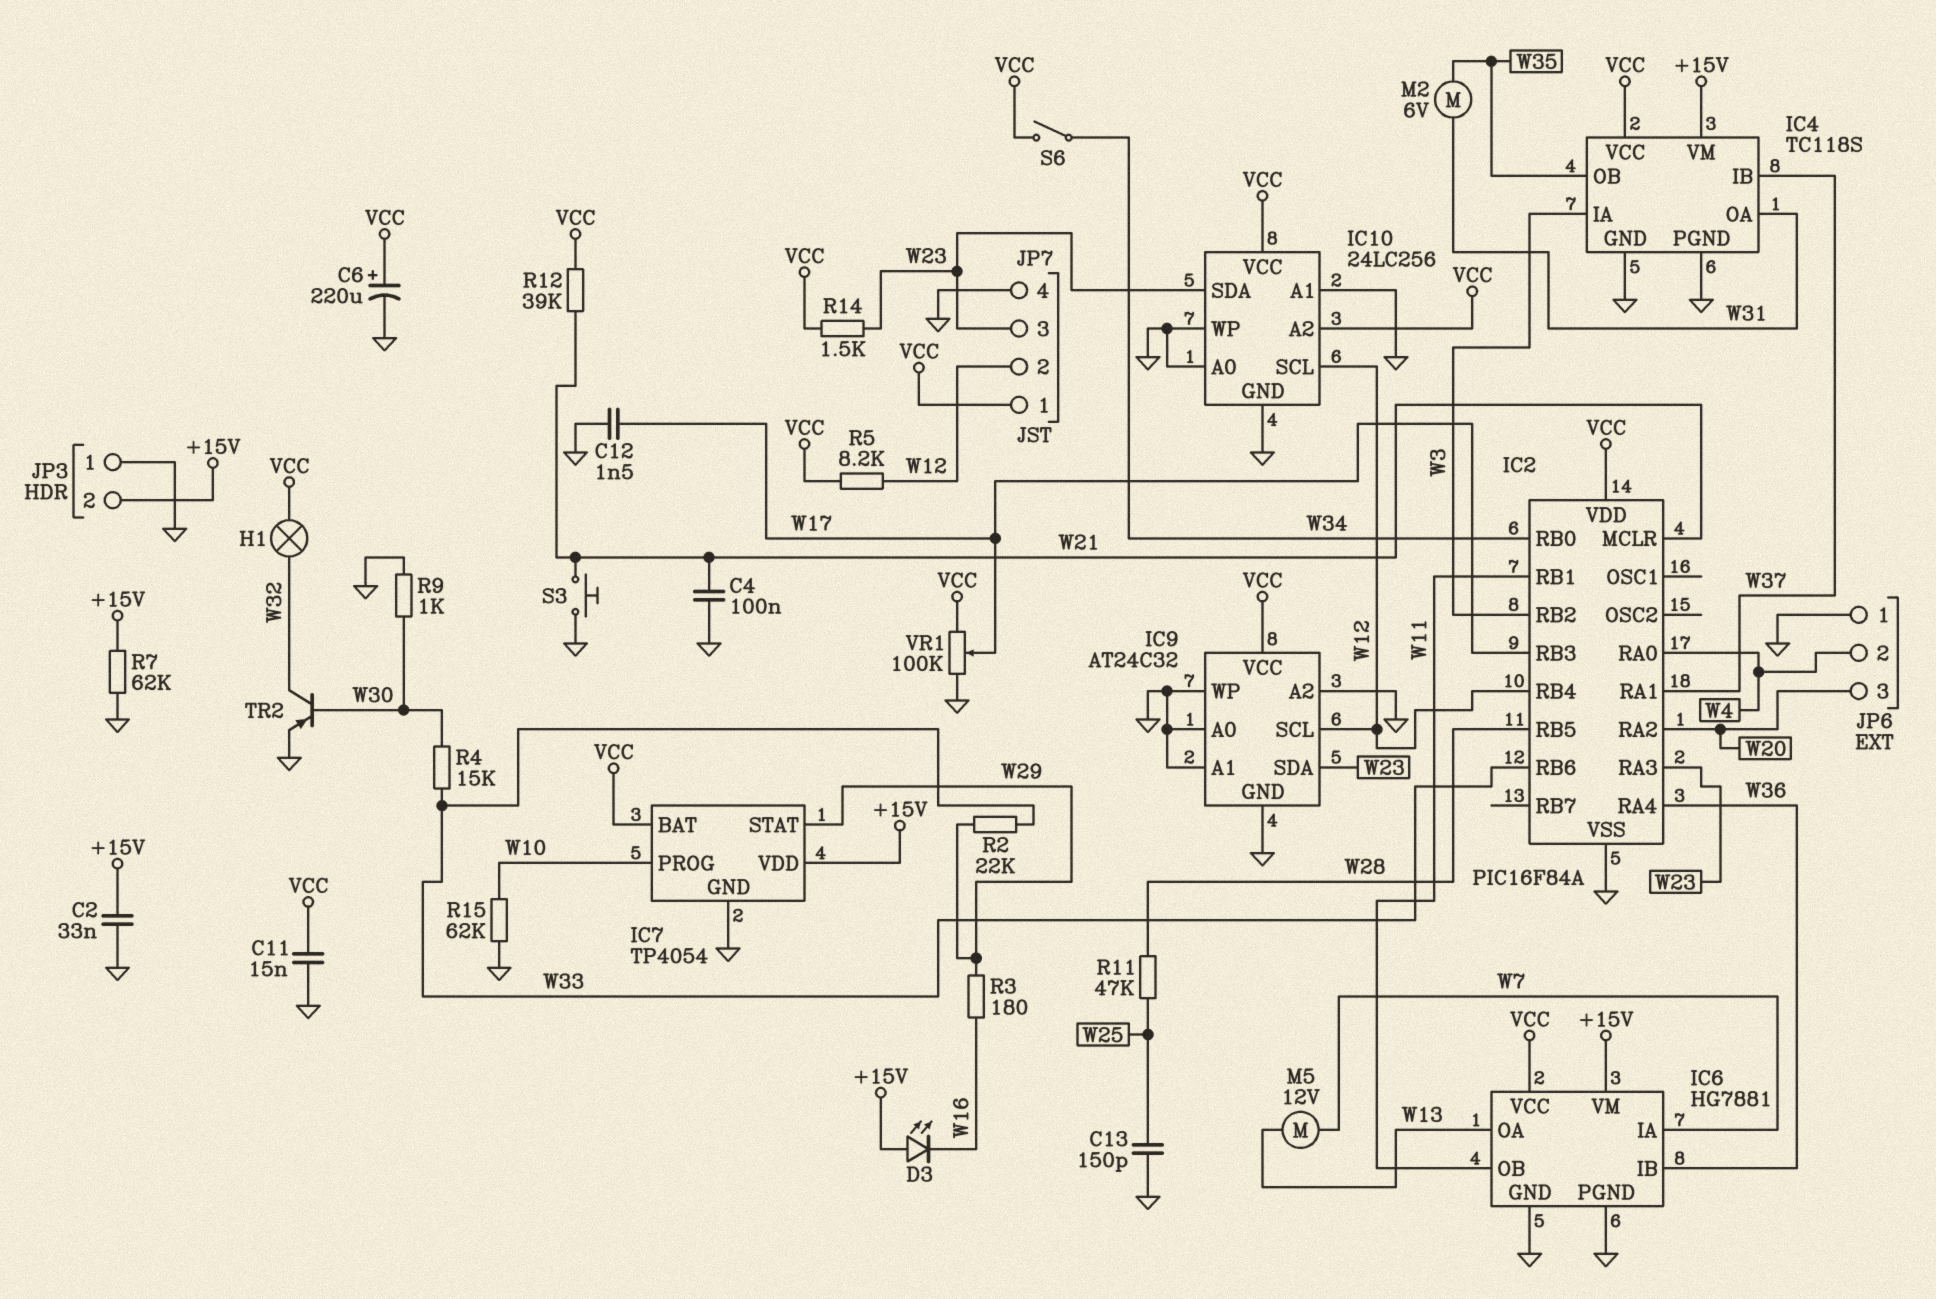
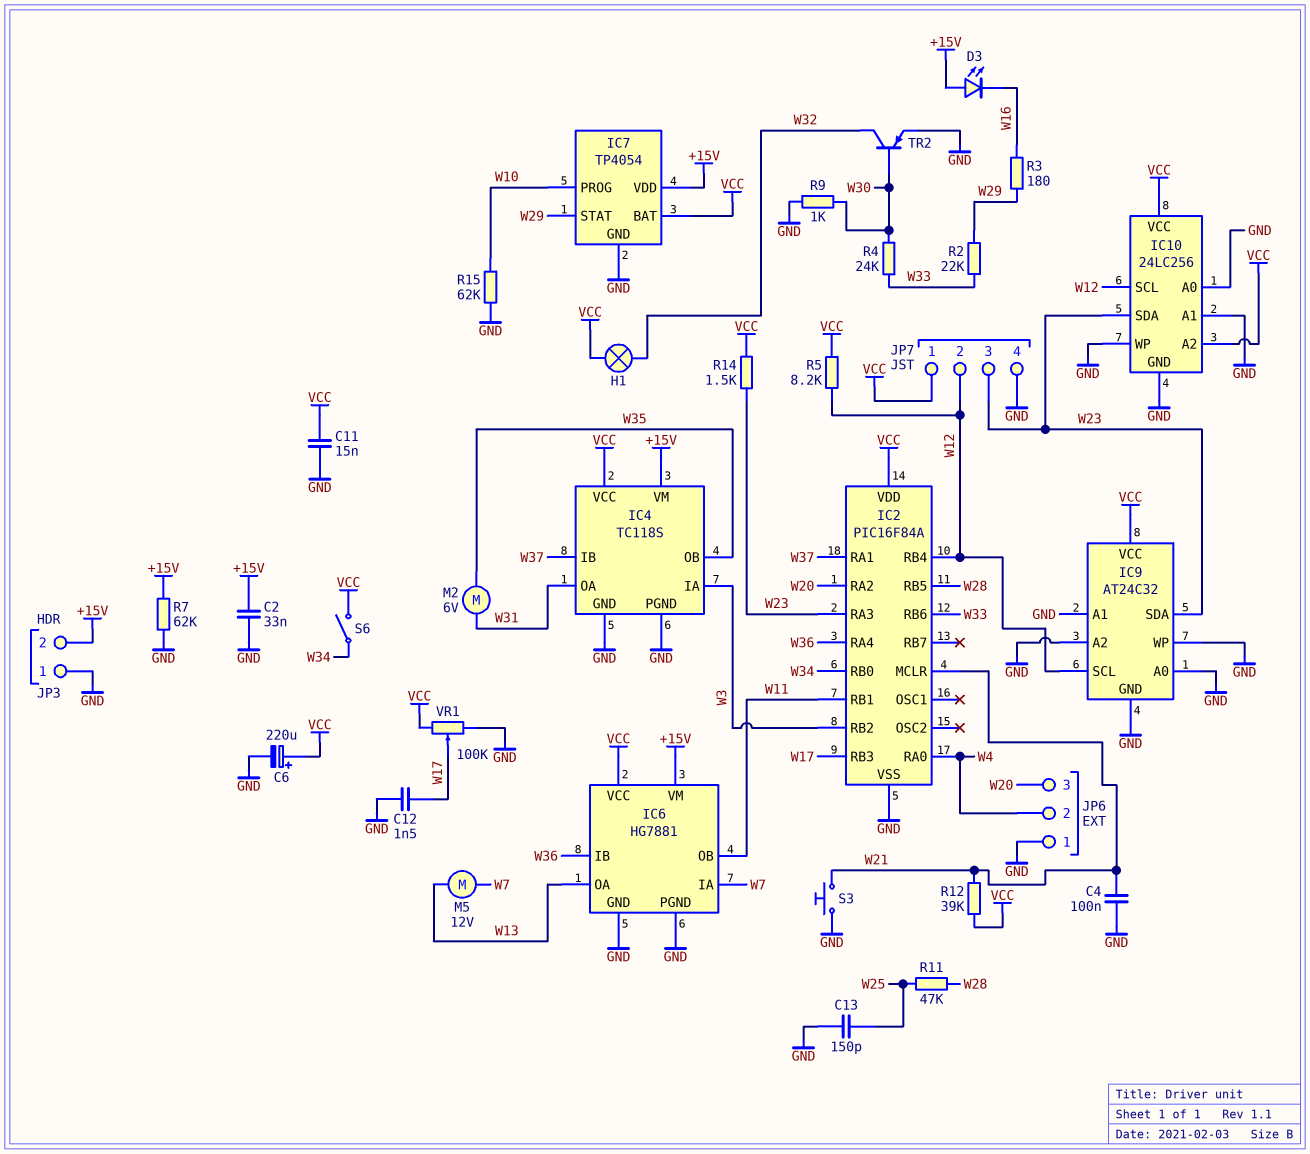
R4: 15k (W30, W33) -> 24k (W30, W33)

